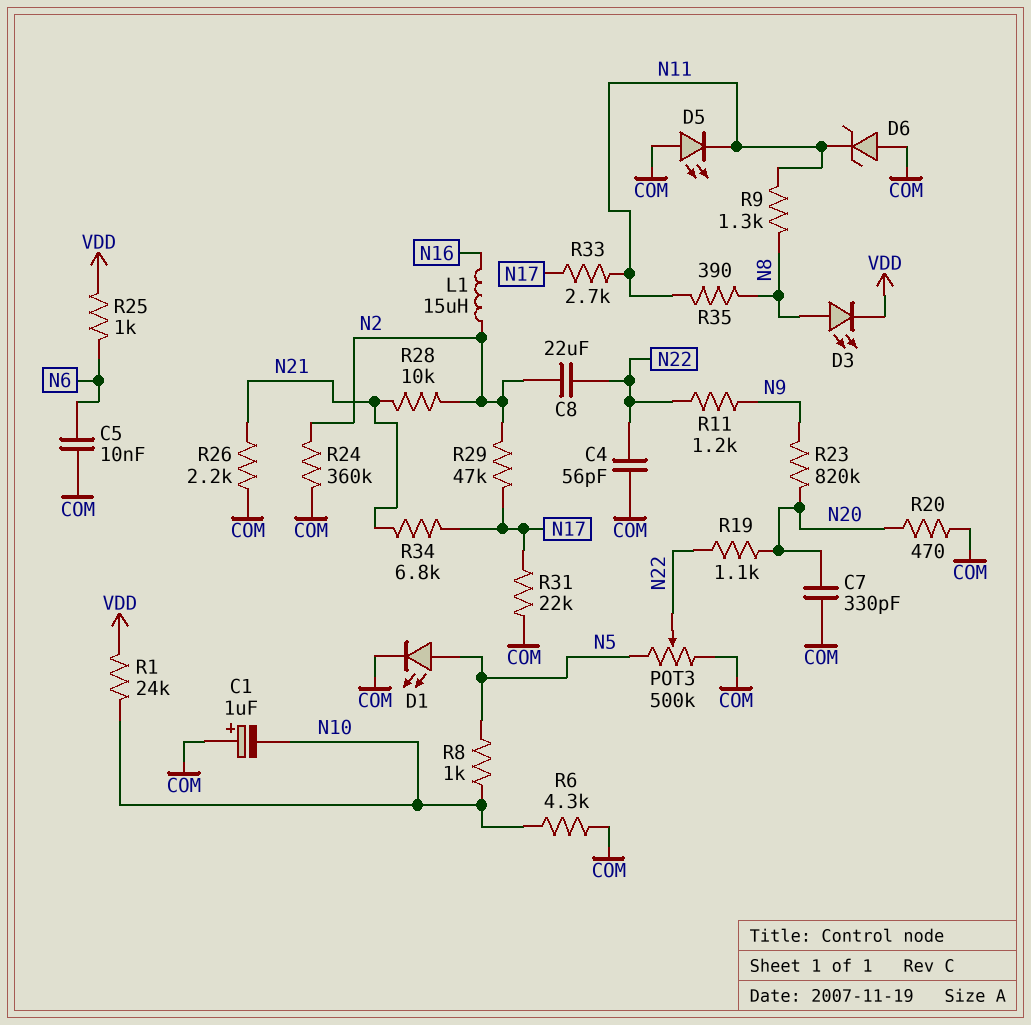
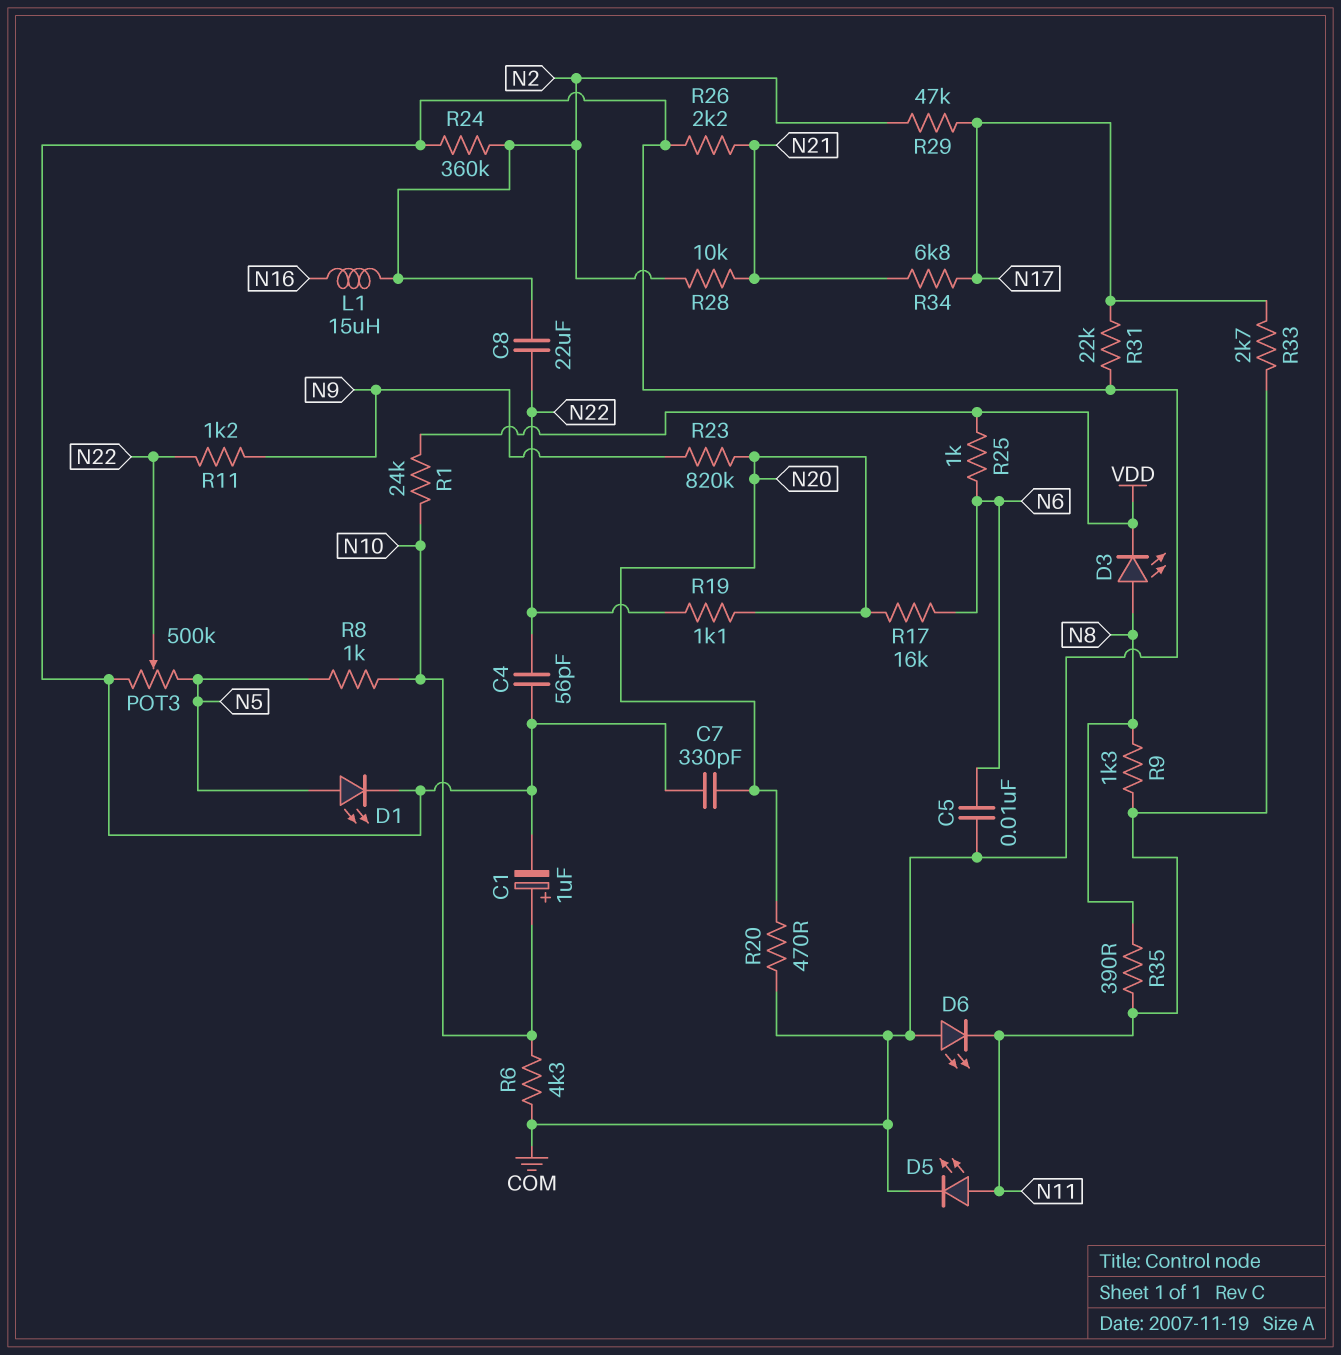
C1: 1uF (plus COM, minus N10) -> 1uF (plus N10, minus COM)
D5: LED (A COM, K N11) -> LED (A N11, K COM)
D6: zener (A COM, K N11) -> LED (A COM, K N11)
R17: none -> 16k (N6, N20)

